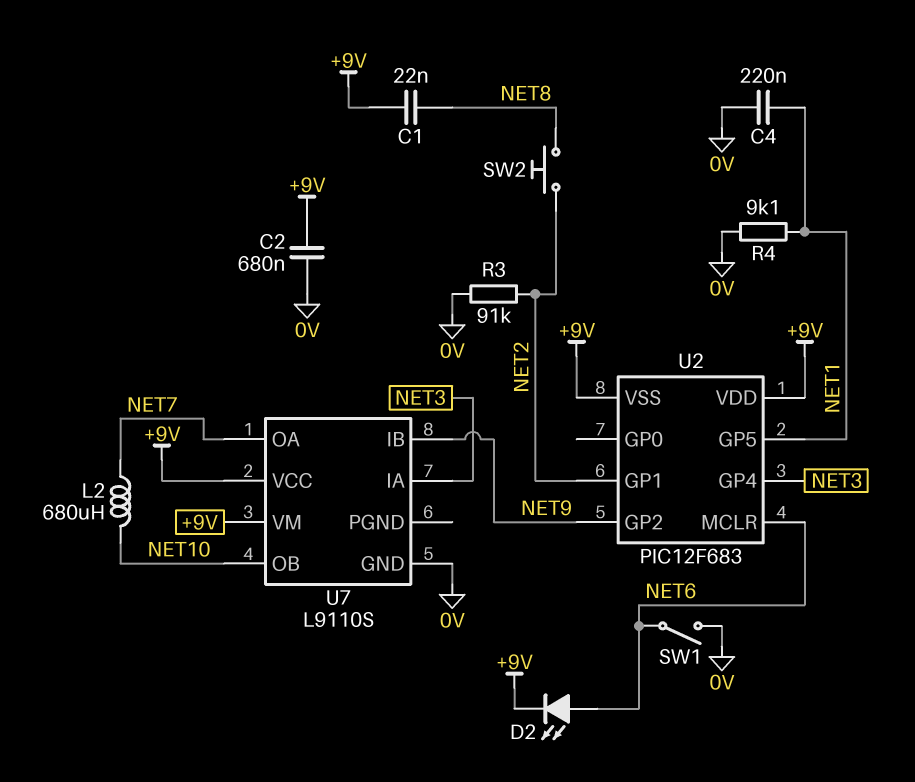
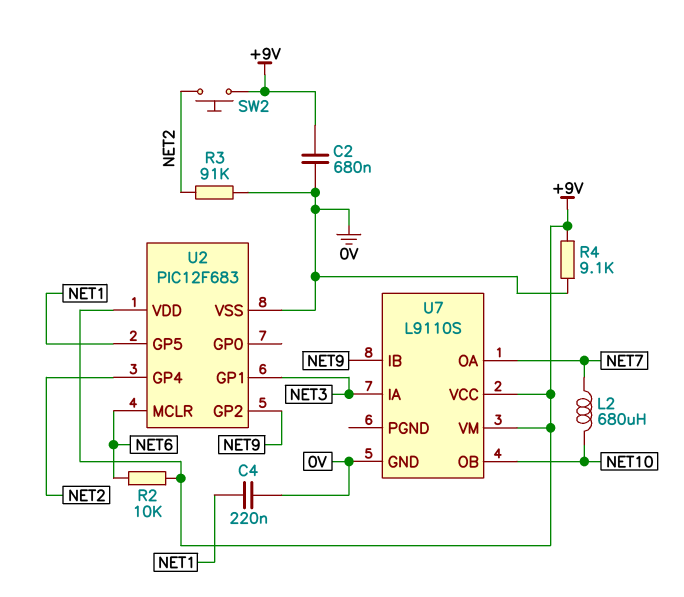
C1: 22nF (+9V, NET8) -> none
D2: LED (A NET6, K +9V) -> none
R2: none -> 10k (+9V, NET6)
R4: 9.1k (0V, NET1) -> 9.1k (+9V, 0V)
SW1: switch (0V, NET6) -> none
SW2: button (NET2, NET8) -> button (+9V, NET2)
U2 pin GP1: NET2 -> NET3
U2 pin GP4: NET3 -> NET2
U2 pin VSS: +9V -> 0V

